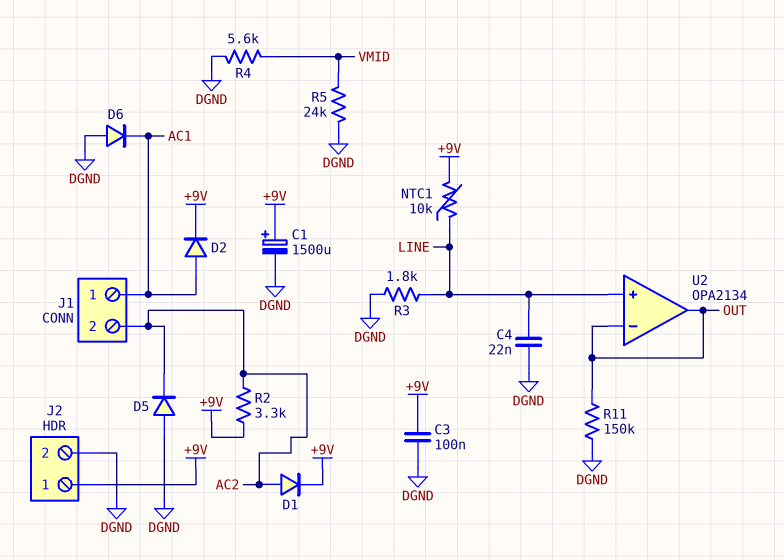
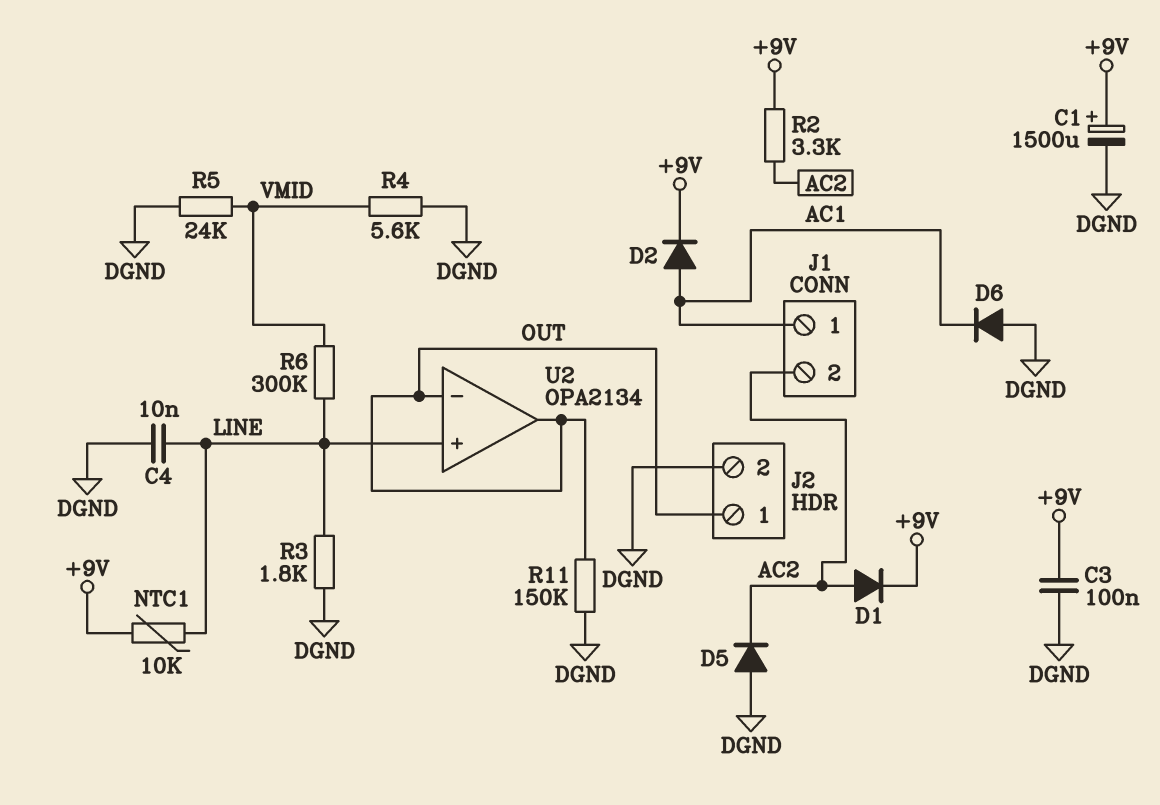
C4: 22nF (DGND, LINE) -> 10nF (DGND, LINE)
J2 pin 1: +9V -> OUT
R6: none -> 300k (LINE, VMID)

